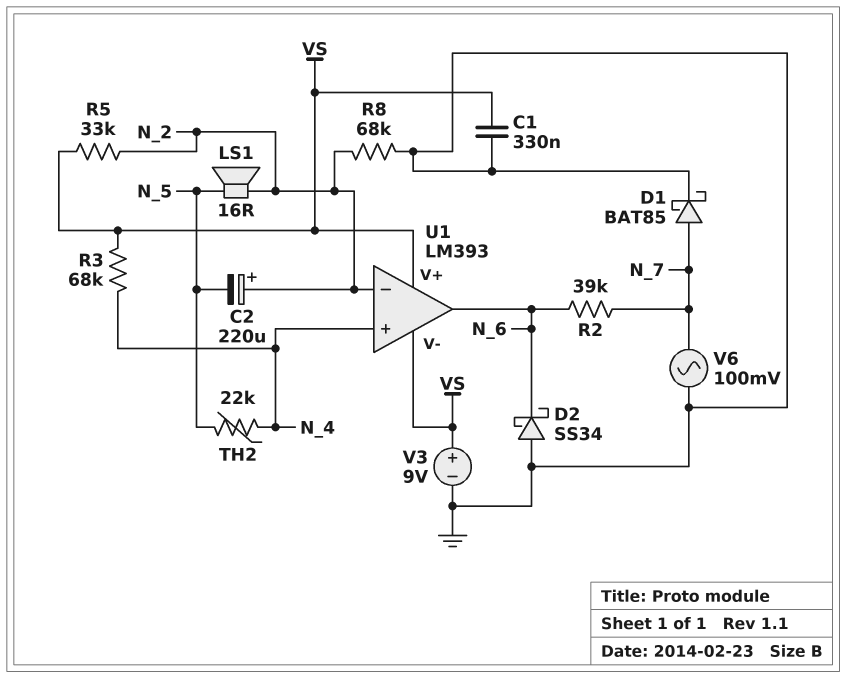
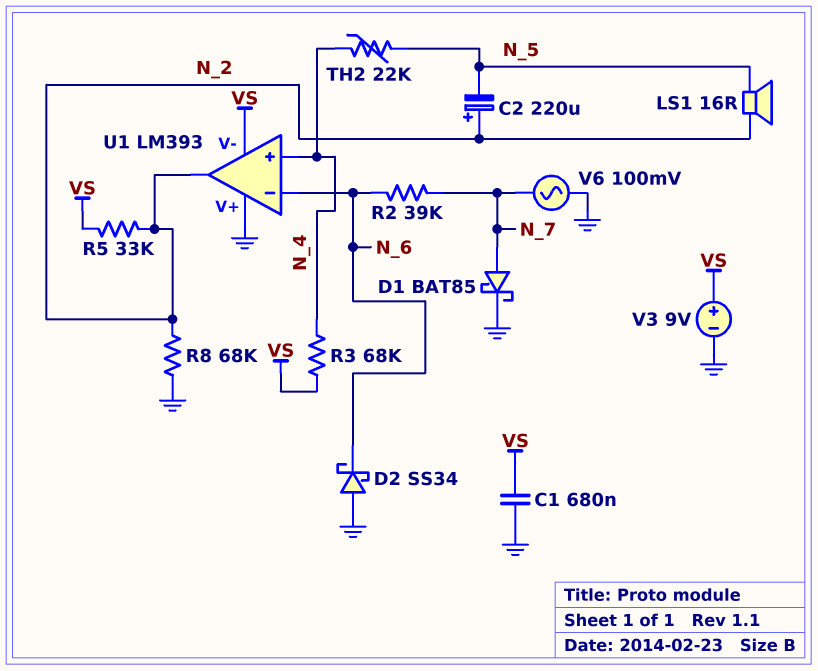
C1: 330nF (GND, VS) -> 680nF (GND, VS)
U1 pin V+: VS -> GND
U1 pin in-: N_2 -> N_6
U1 pin out: N_6 -> N_2

